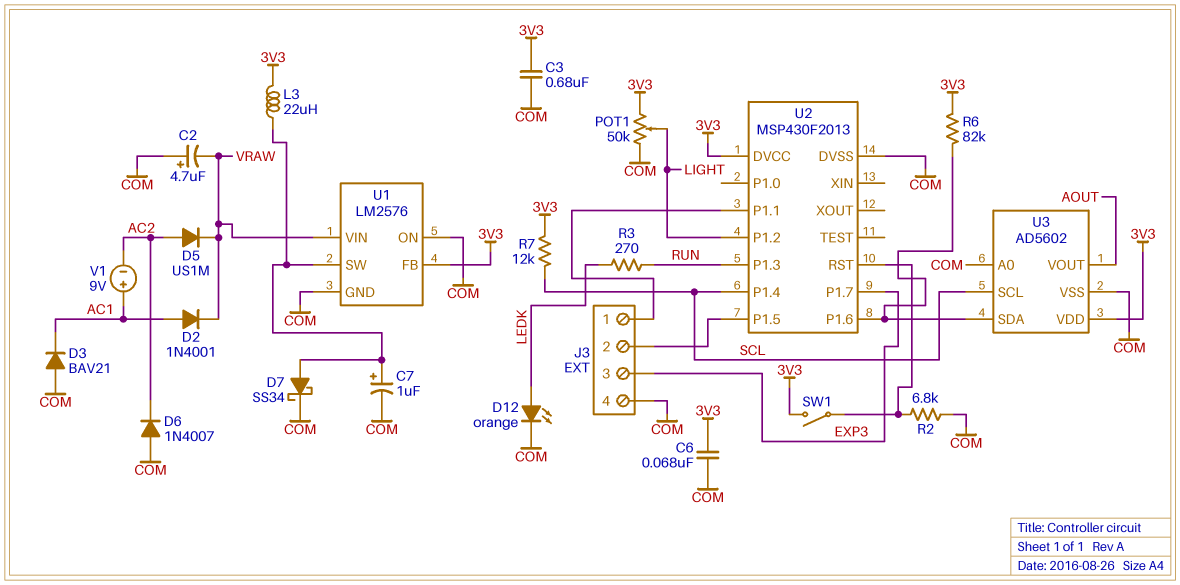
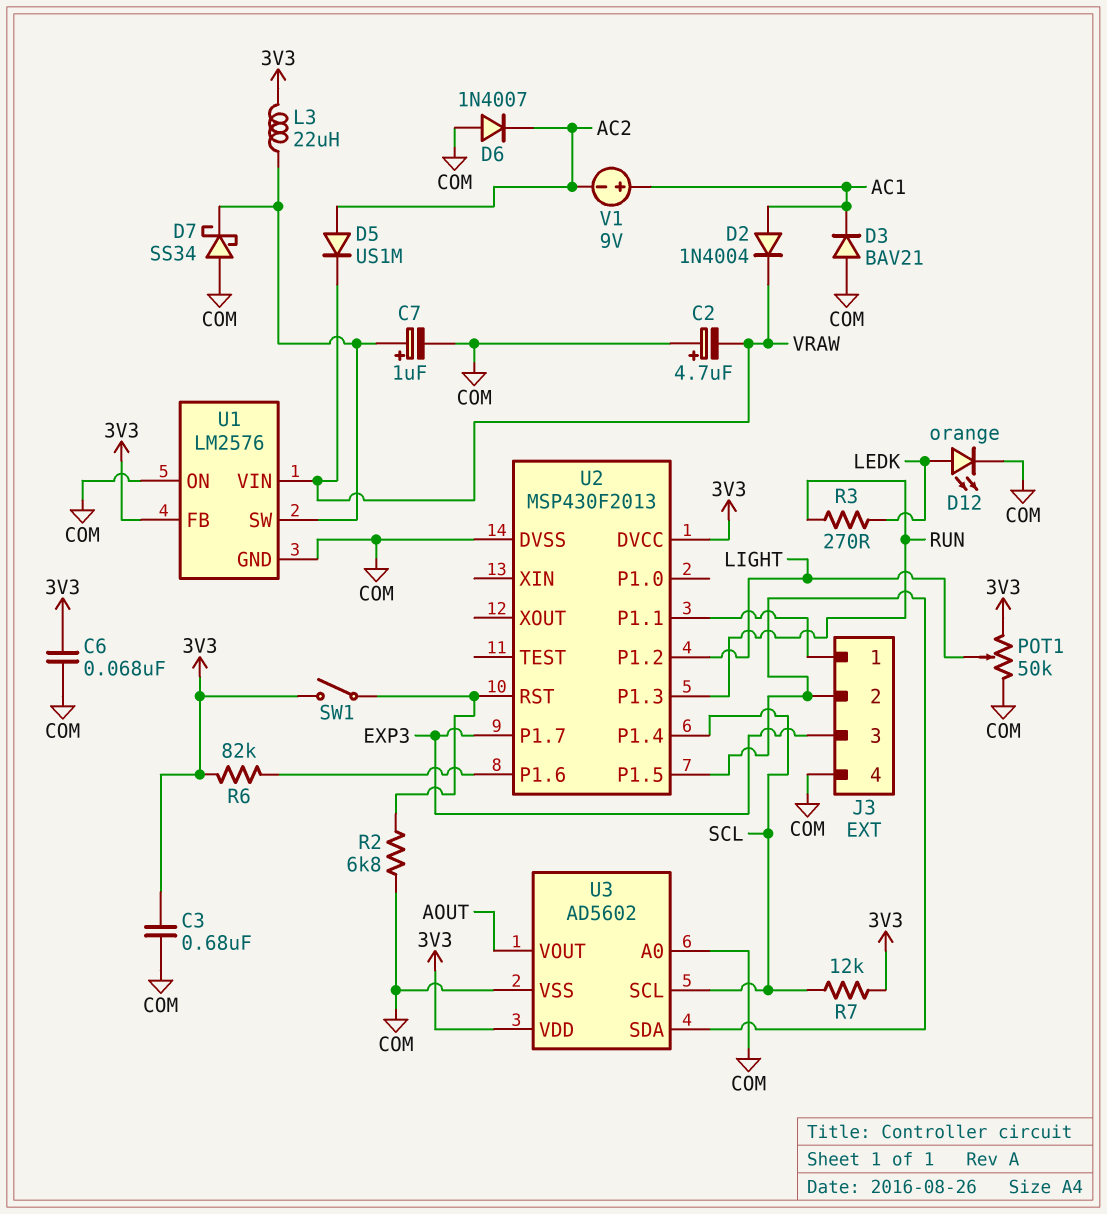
D2: diode 1N4001 (A AC1, K VRAW) -> diode 1N4004 (A AC1, K VRAW)
D7: schottky SS34 (A U1/SW, K COM) -> schottky SS34 (A COM, K U1/SW)
U3 pin SDA: U2/P1.6 -> J3/2

